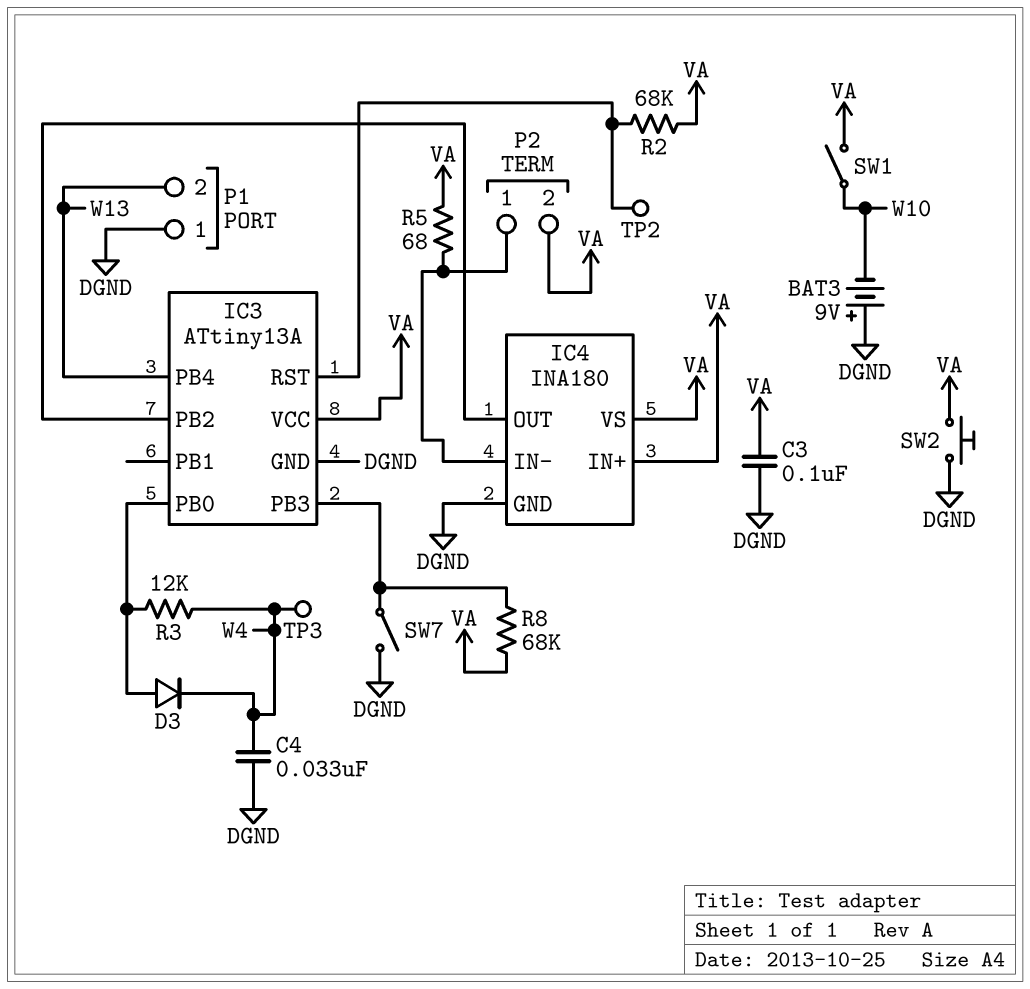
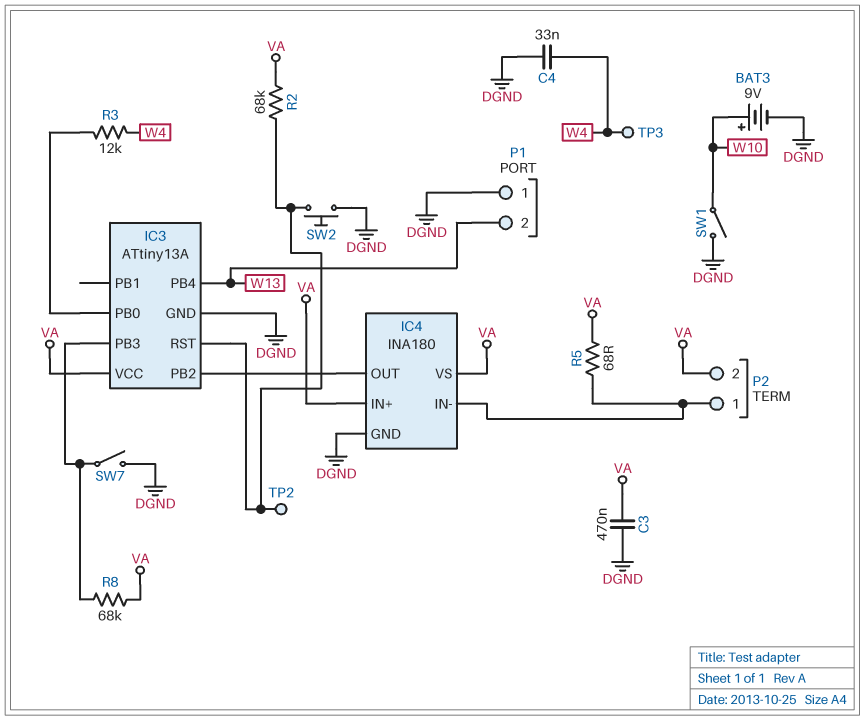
BAT3: 9V (plus DGND, minus W10) -> 9V (plus W10, minus DGND)
C3: 100nF (DGND, VA) -> 470nF (DGND, VA)
D3: diode (A IC3/PB0, K W4) -> none
SW1: switch (VA, W10) -> switch (DGND, W10)
SW2: button (DGND, VA) -> button (DGND, IC3/RST)

